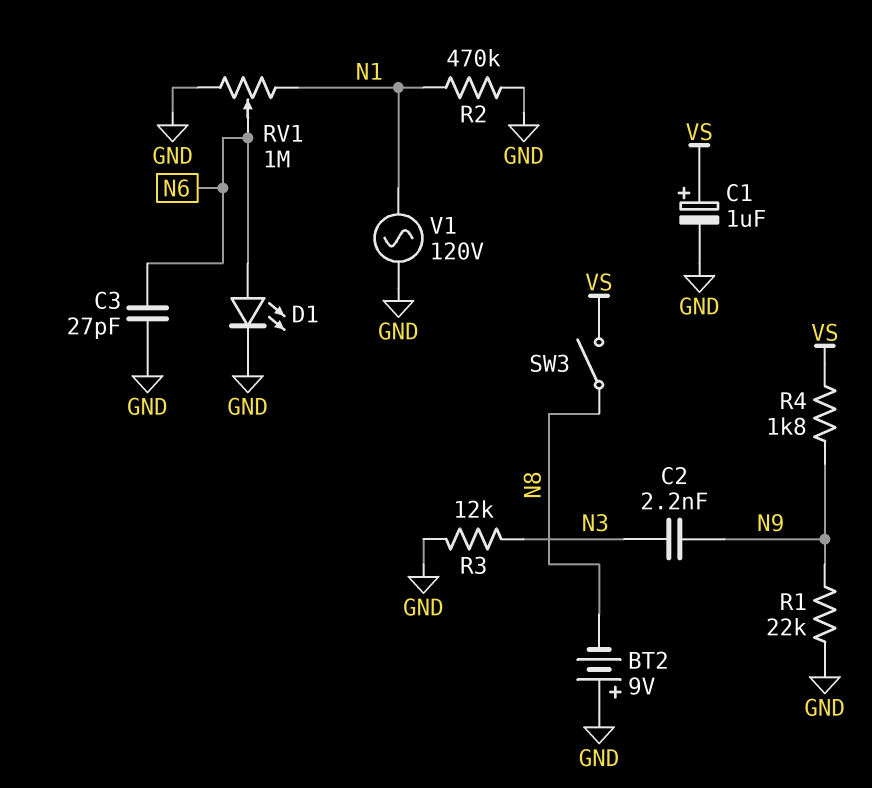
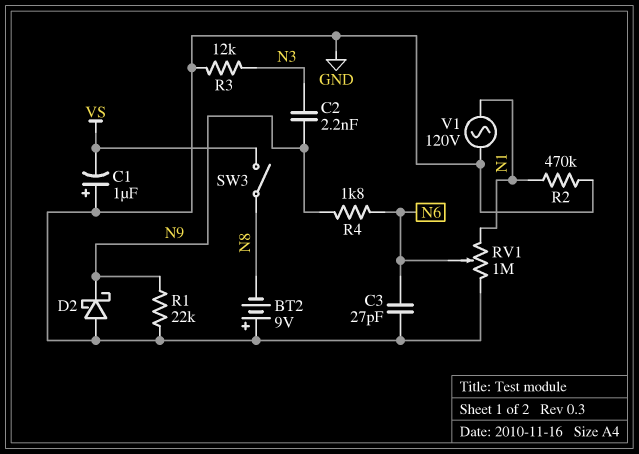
C1: 1uF (plus VS, minus GND) -> 1uF (plus GND, minus VS)
D1: LED (A N6, K GND) -> none
D2: none -> schottky (A GND, K N9)
R4: 1.8k (N9, VS) -> 1.8k (N6, N9)

